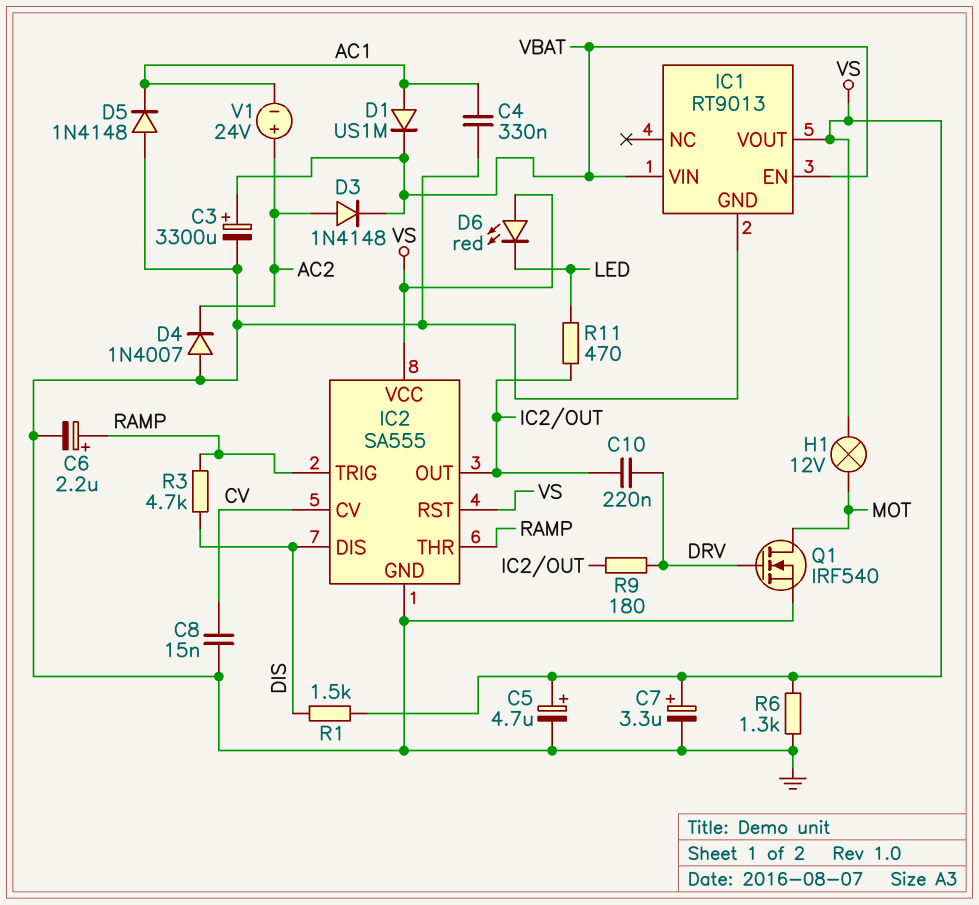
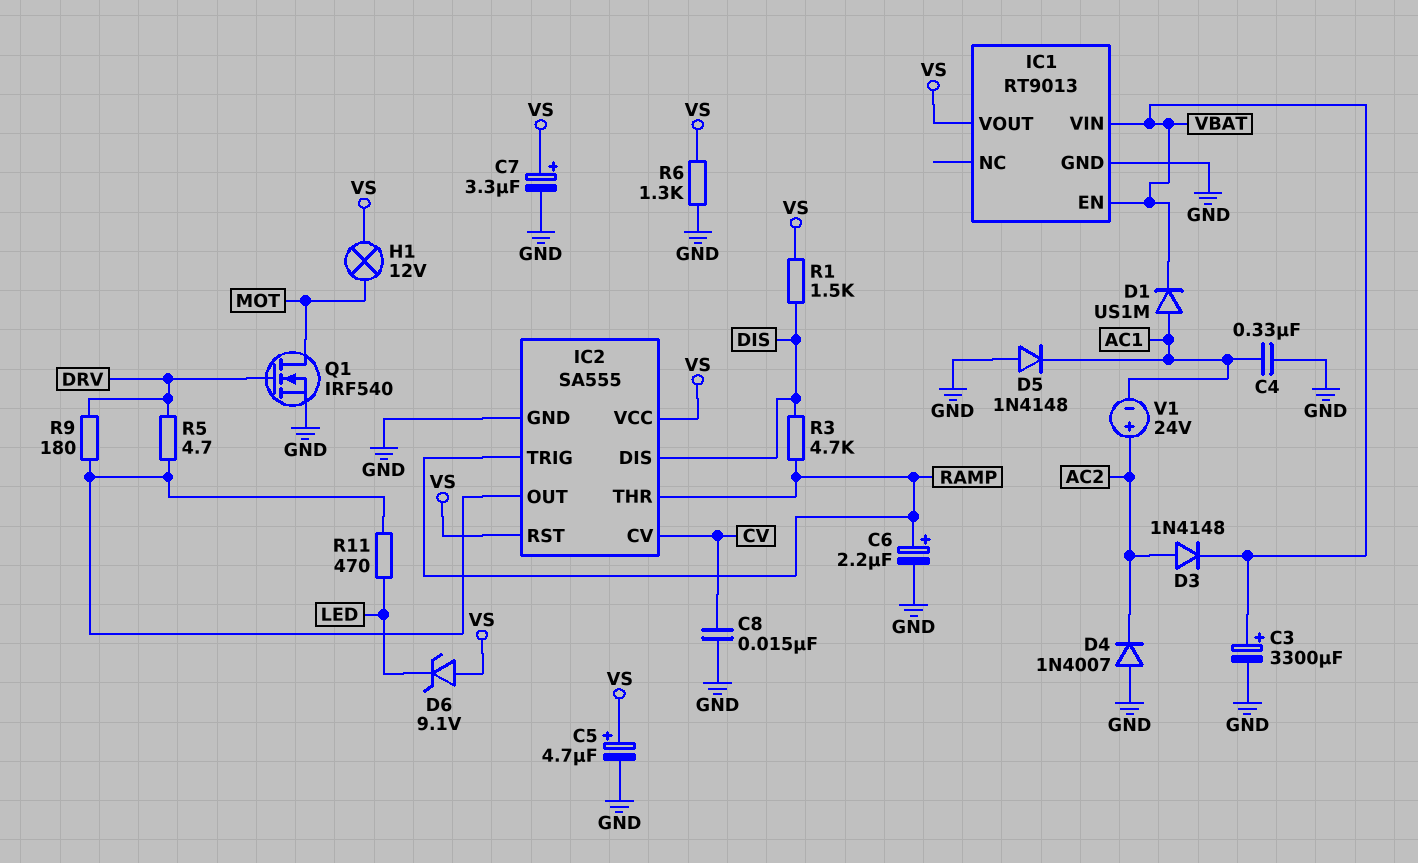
C10: 220nF (DRV, IC2/OUT) -> none
D6: LED red (A VS, K LED) -> zener 9.1V (A VS, K LED)
R5: none -> 4.7 (DRV, IC2/OUT)

